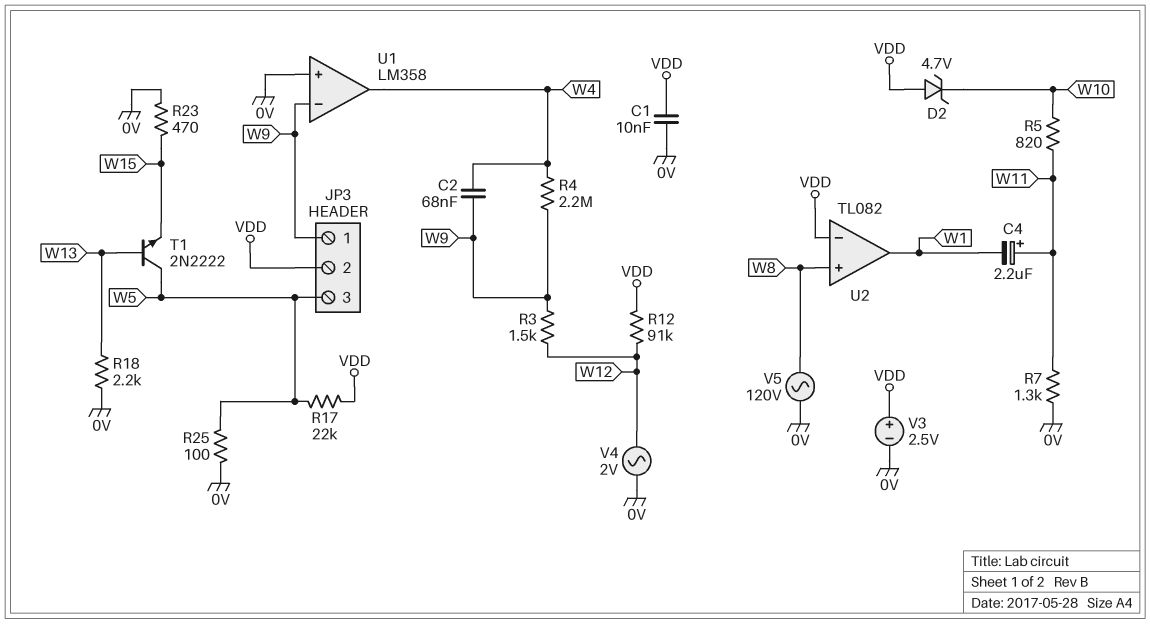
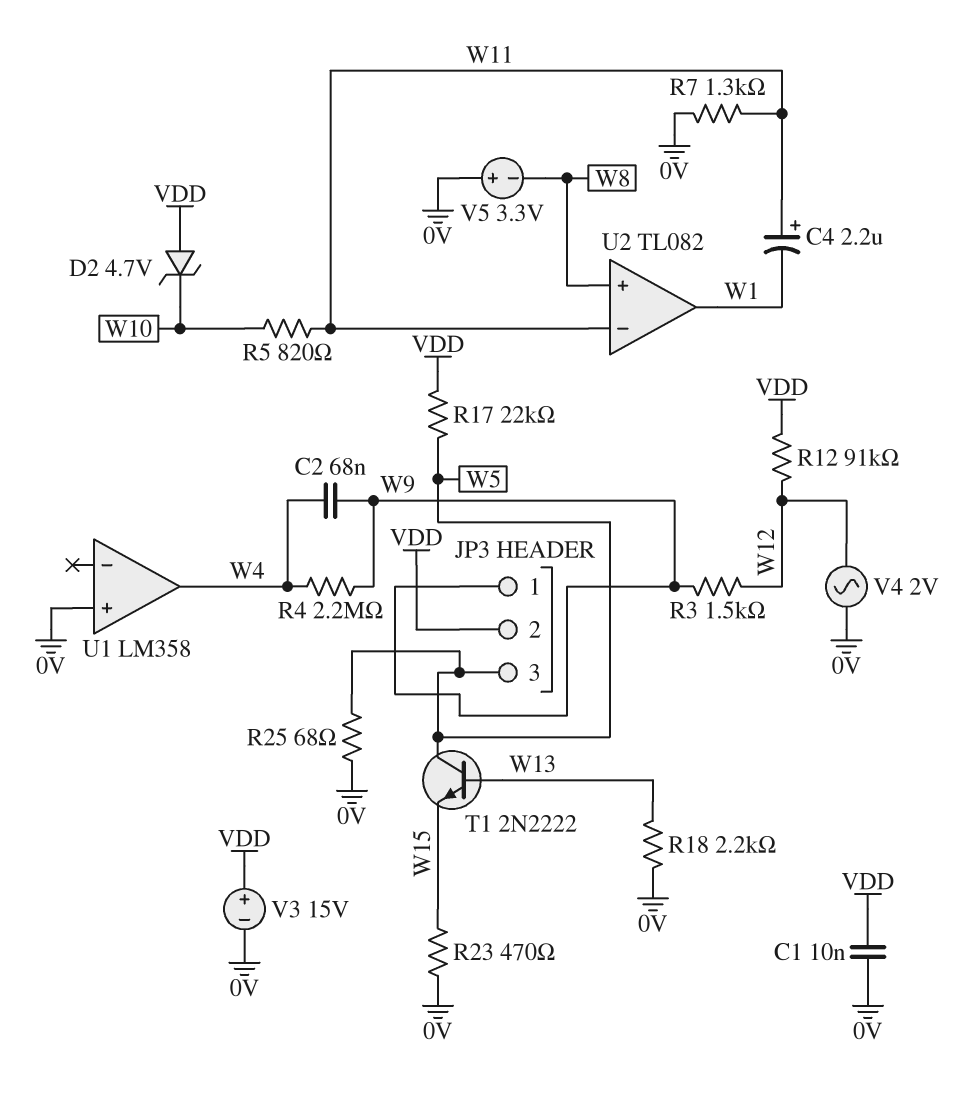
R25: 100 (0V, W5) -> 68 (0V, W5)
U1 pin in-: W9 -> none
U2 pin in-: VDD -> W11
V3: 2.5V (plus VDD, minus 0V) -> 15V (plus VDD, minus 0V)
V5: AC 120V (0V, W8) -> 3.3V (plus 0V, minus W8)

